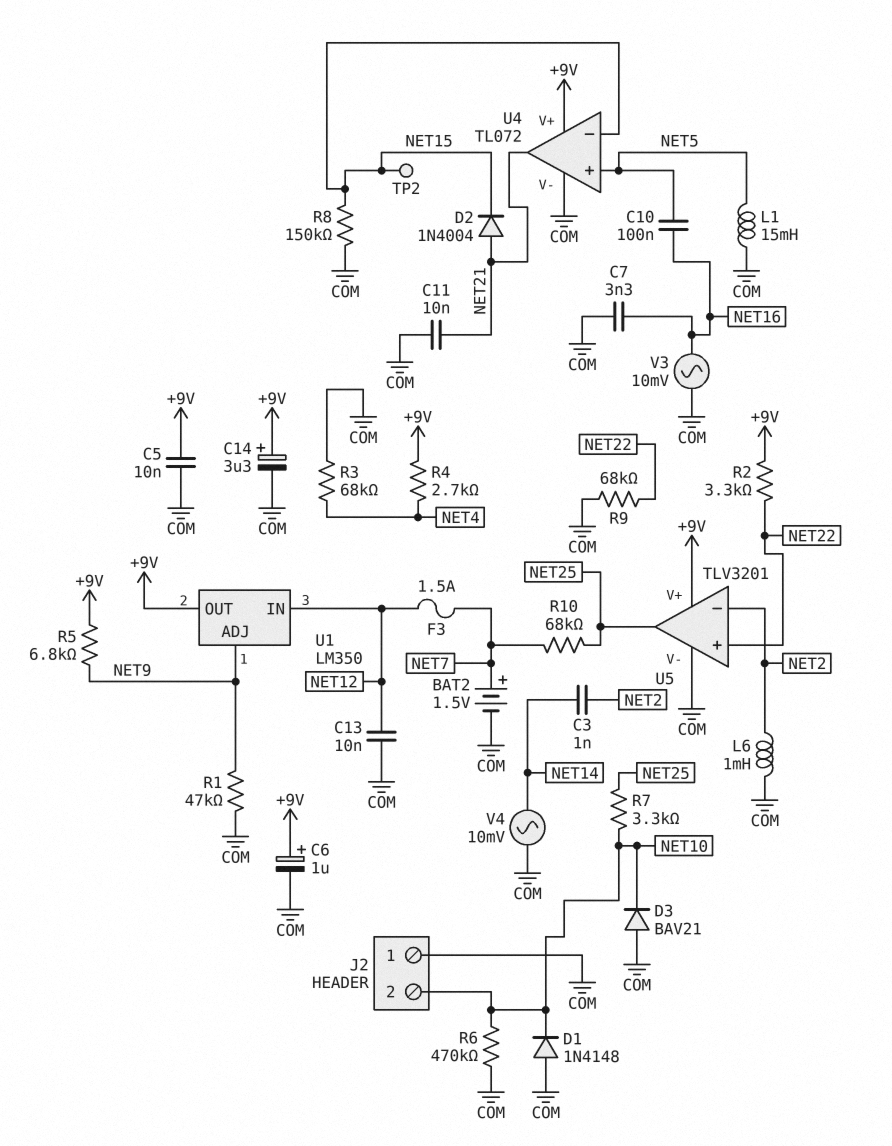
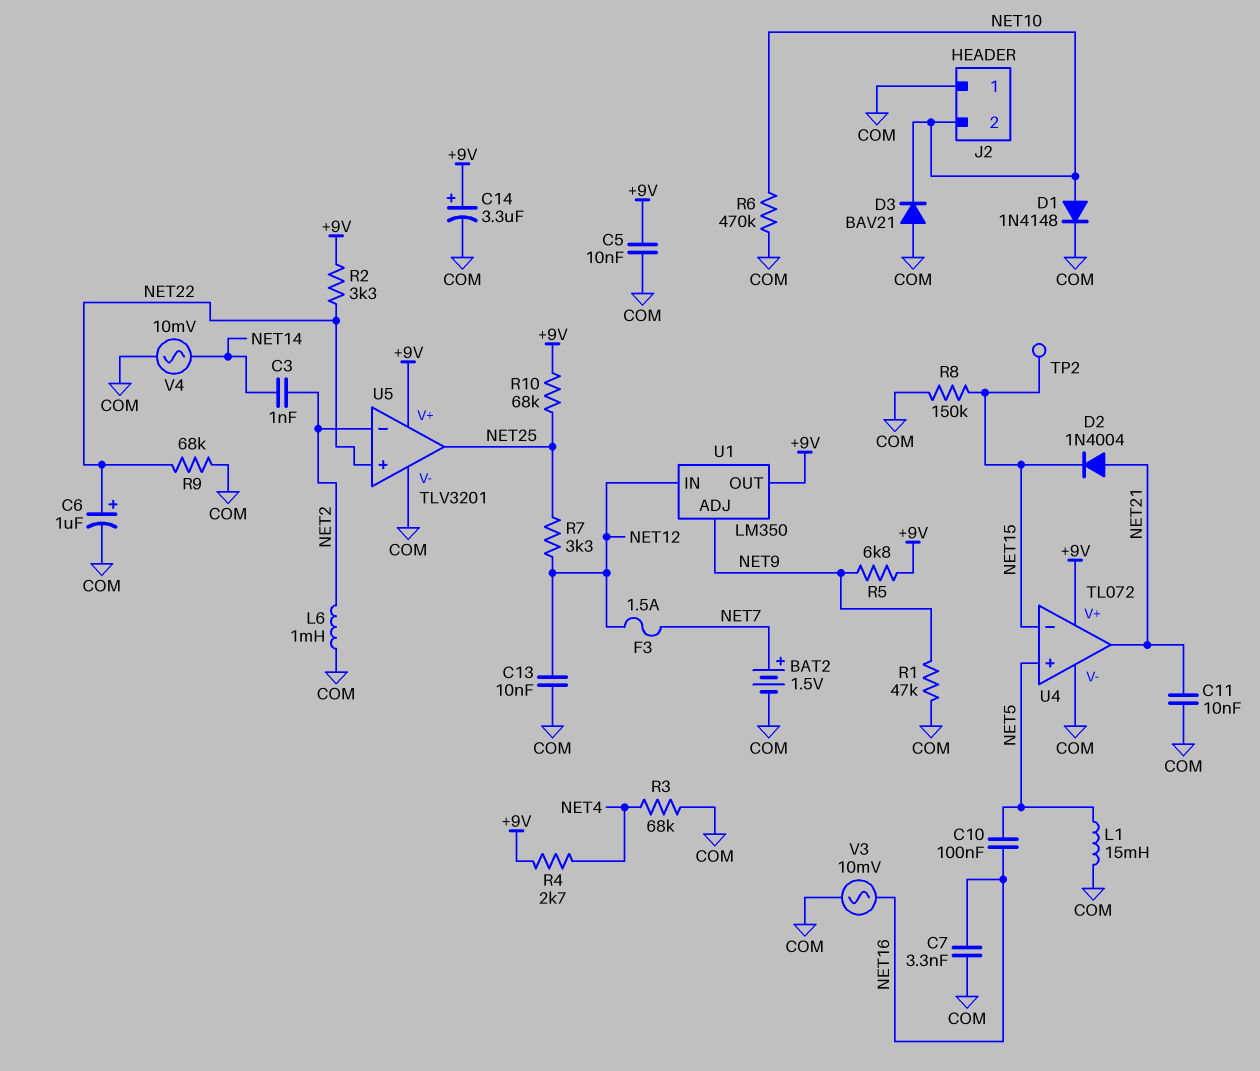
C6: 1uF (plus +9V, minus COM) -> 1uF (plus NET22, minus COM)
D1: diode 1N4148 (A COM, K NET10) -> diode 1N4148 (A NET10, K COM)
R7: 3.3k (NET10, NET25) -> 3.3k (NET12, NET25)
R10: 68k (NET7, NET25) -> 68k (+9V, NET25)

